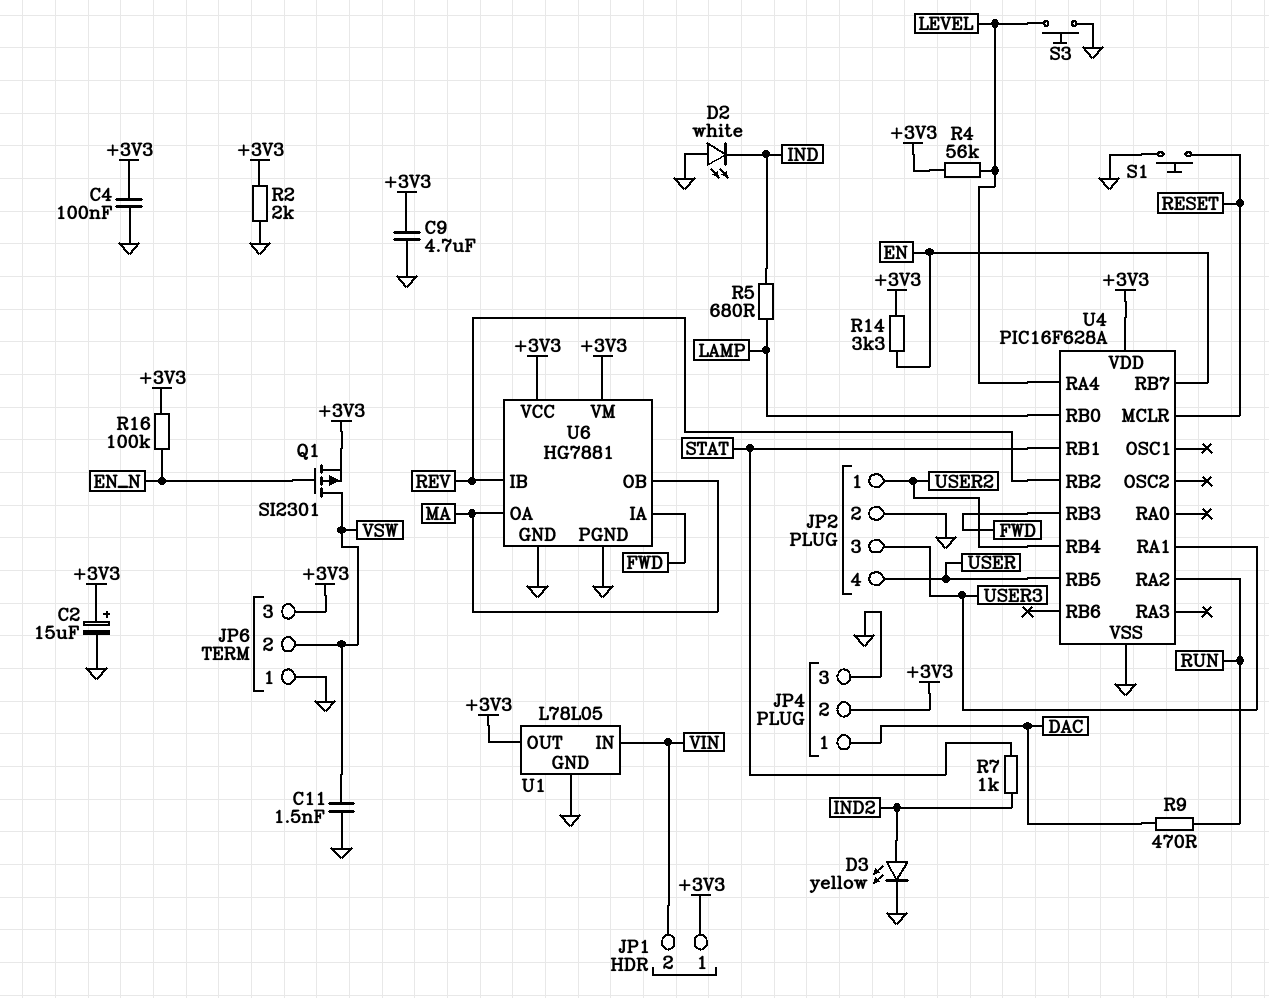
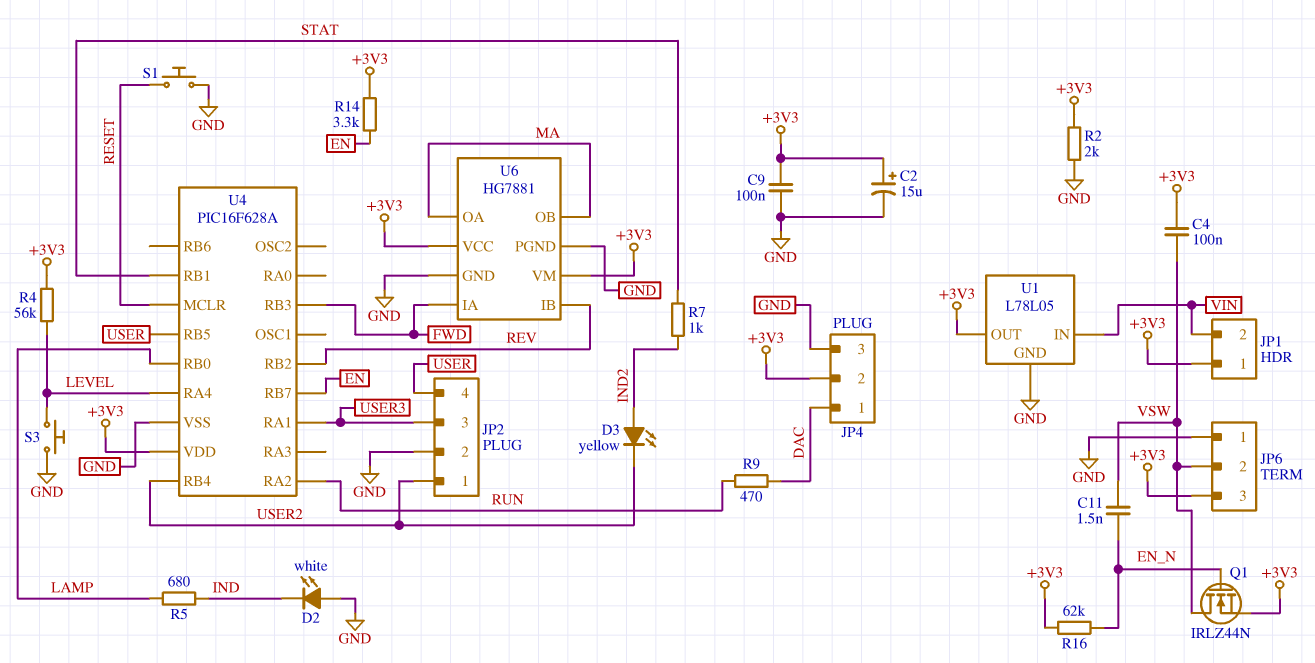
C4: 100nF (+3V3, GND) -> 100nF (+3V3, VSW)
C9: 4.7uF (+3V3, GND) -> 100nF (+3V3, GND)
C11: 1.5nF (GND, VSW) -> 1.5nF (EN_N, VSW)
D3: LED yellow (A IND2, K GND) -> LED yellow (A IND2, K USER2)
Q1: PMOS SI2301 (G EN_N, D VSW, S +3V3) -> NMOS IRLZ44N (G EN_N, D VSW, S +3V3)
R16: 100k (+3V3, EN_N) -> 62k (+3V3, EN_N)

